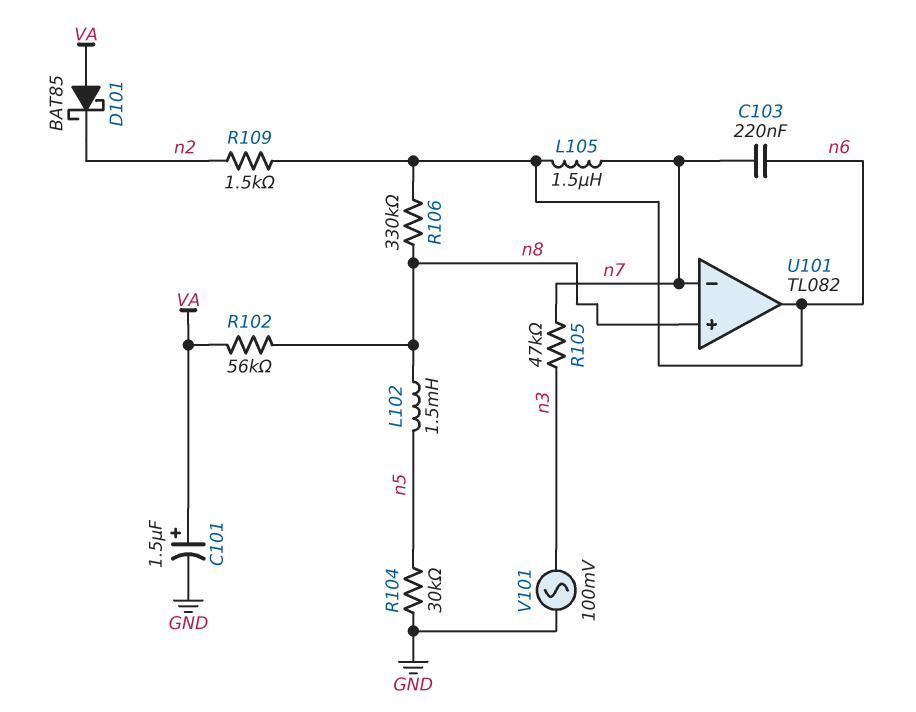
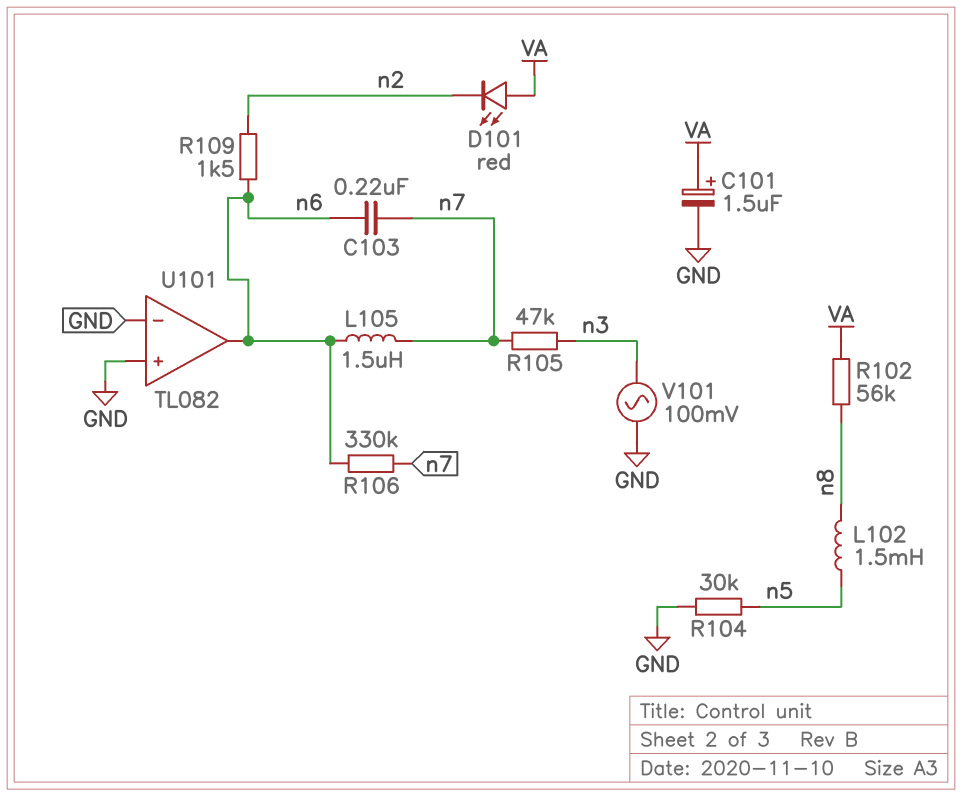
D101: schottky BAT85 (A VA, K n2) -> LED red (A VA, K n2)
R106: 330k (n6, n8) -> 330k (n6, n7)
U101 pin in+: n8 -> GND
U101 pin in-: n7 -> GND

